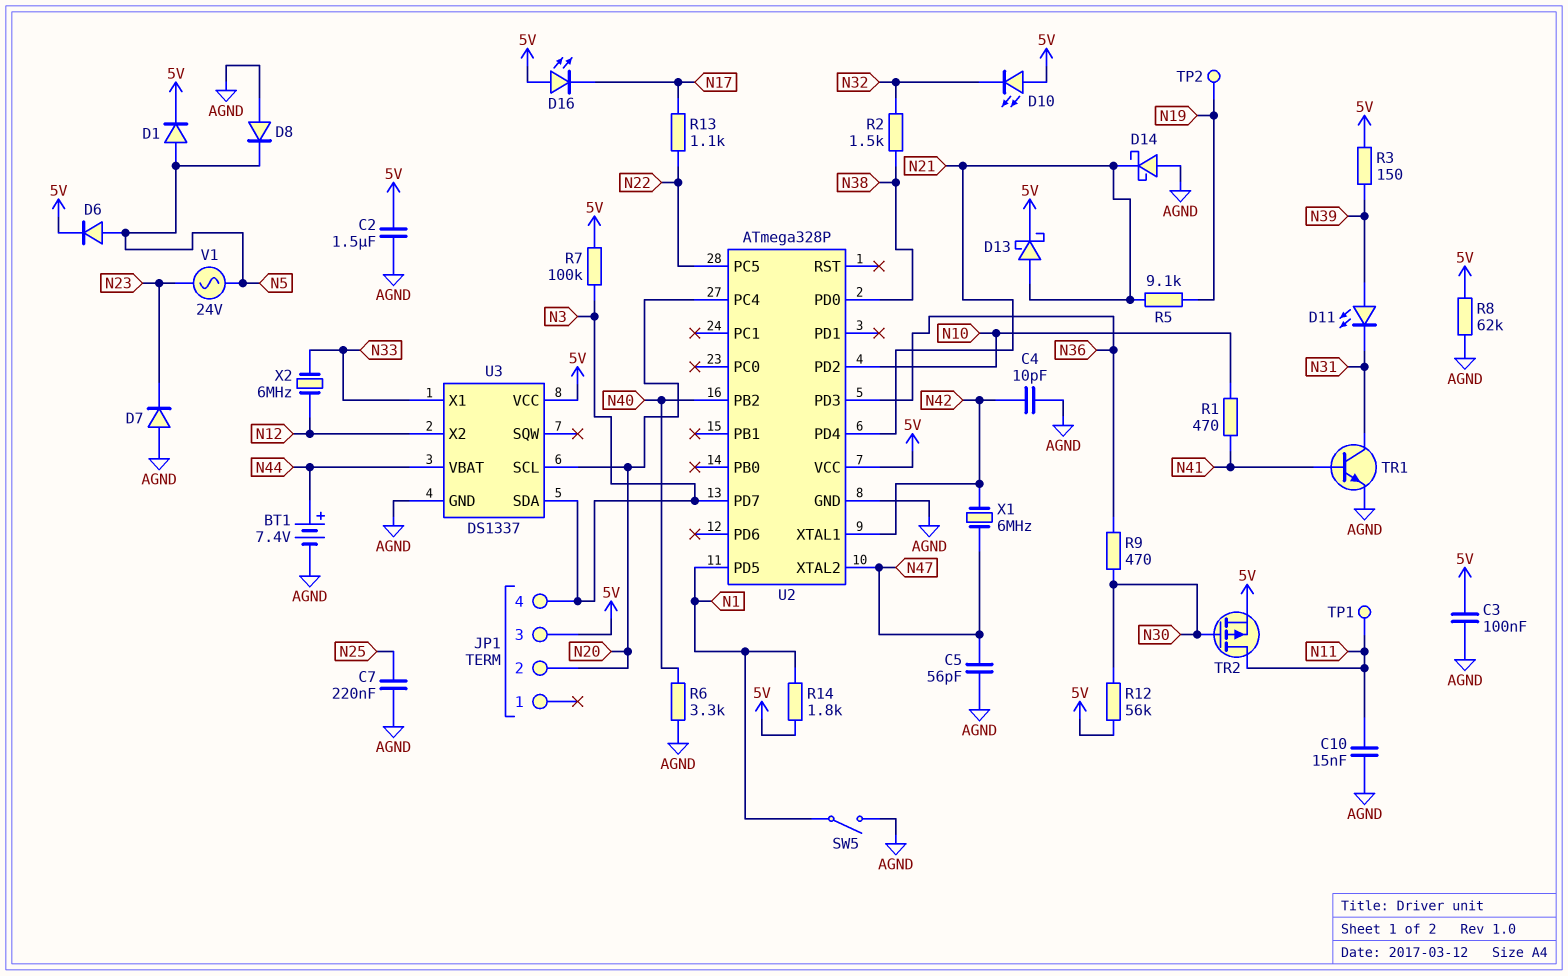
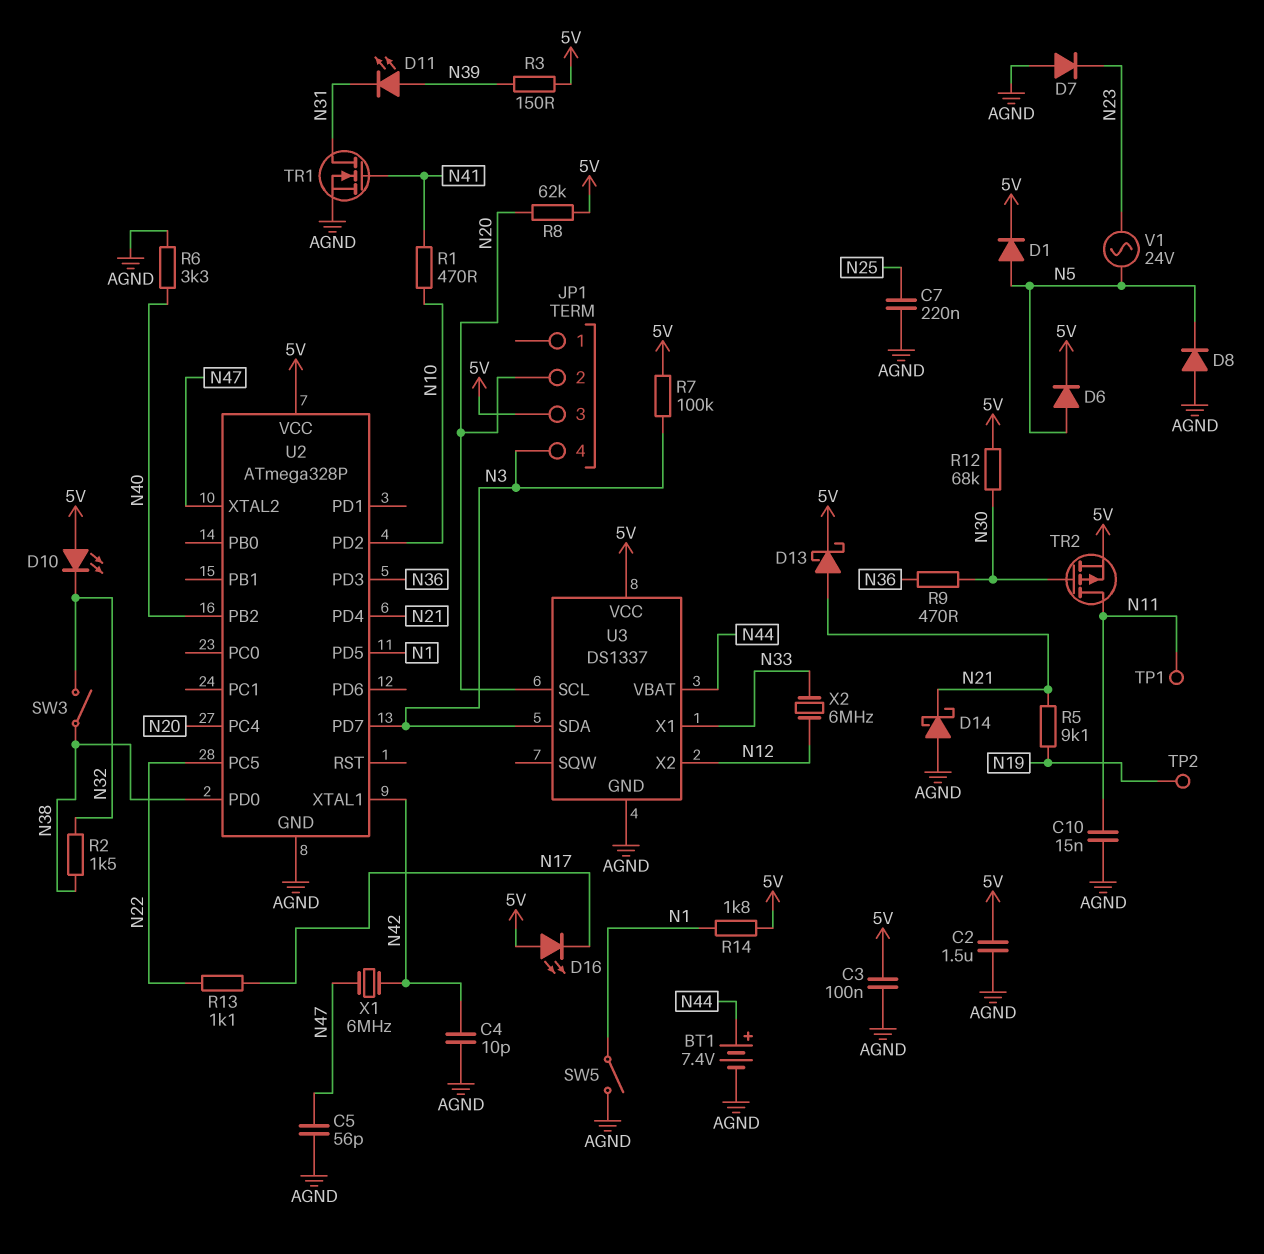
R8: 62k (5V, AGND) -> 62k (5V, N20)
R12: 56k (5V, N30) -> 68k (5V, N30)
SW3: none -> switch (N32, N38)
TR1: NPN (B N41, C N31, E AGND) -> NMOS (G N41, D N31, S AGND)

